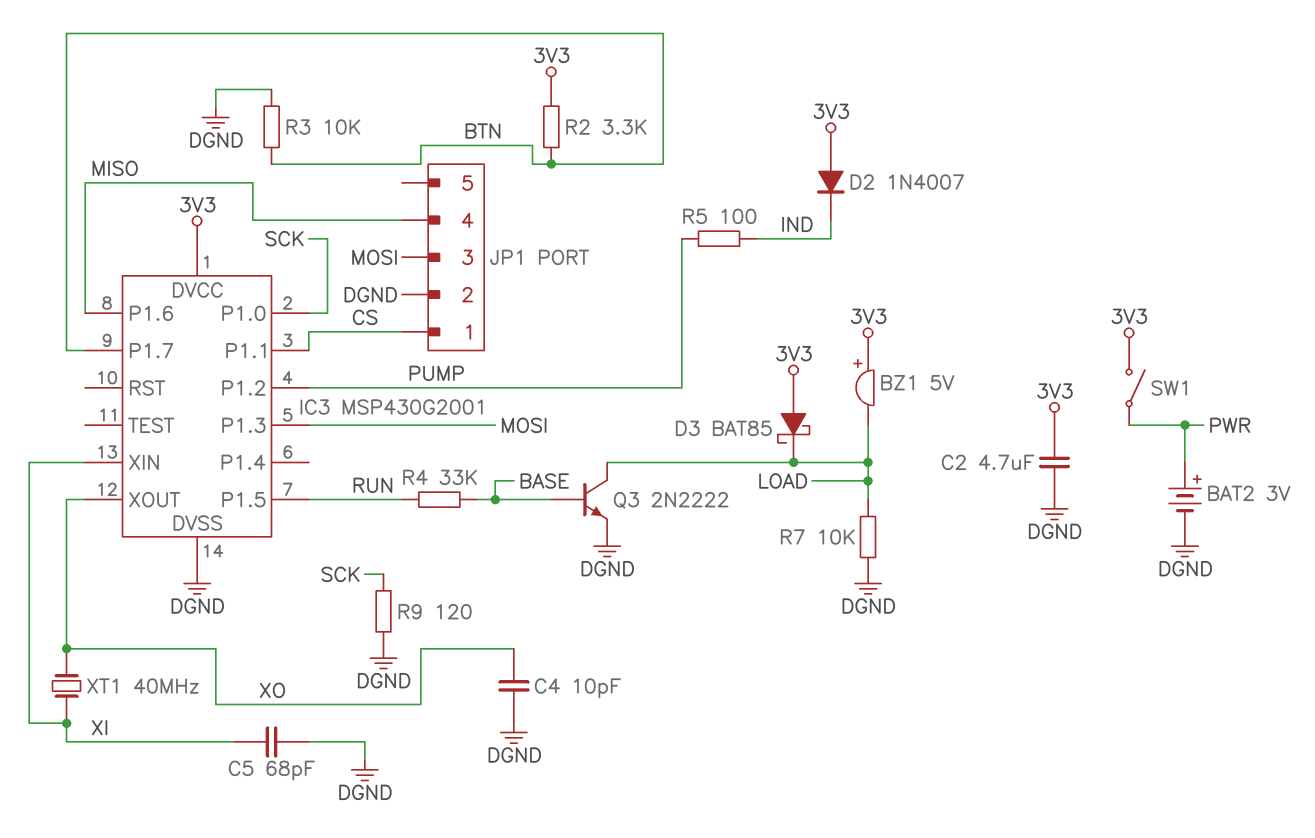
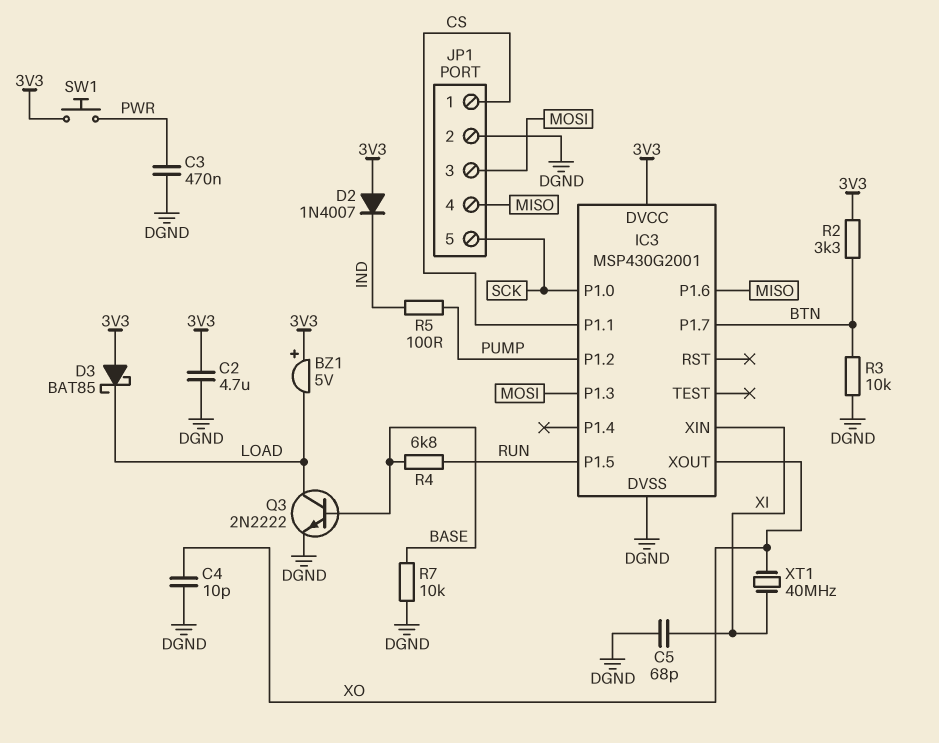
BAT2: 3V (plus PWR, minus DGND) -> none
C3: none -> 470nF (DGND, PWR)
JP1 pin 5: none -> SCK
R4: 33k (BASE, RUN) -> 6.8k (BASE, RUN)
R7: 10k (DGND, LOAD) -> 10k (BASE, DGND)
R9: 120 (DGND, SCK) -> none
SW1: switch (3V3, PWR) -> button (3V3, PWR)

